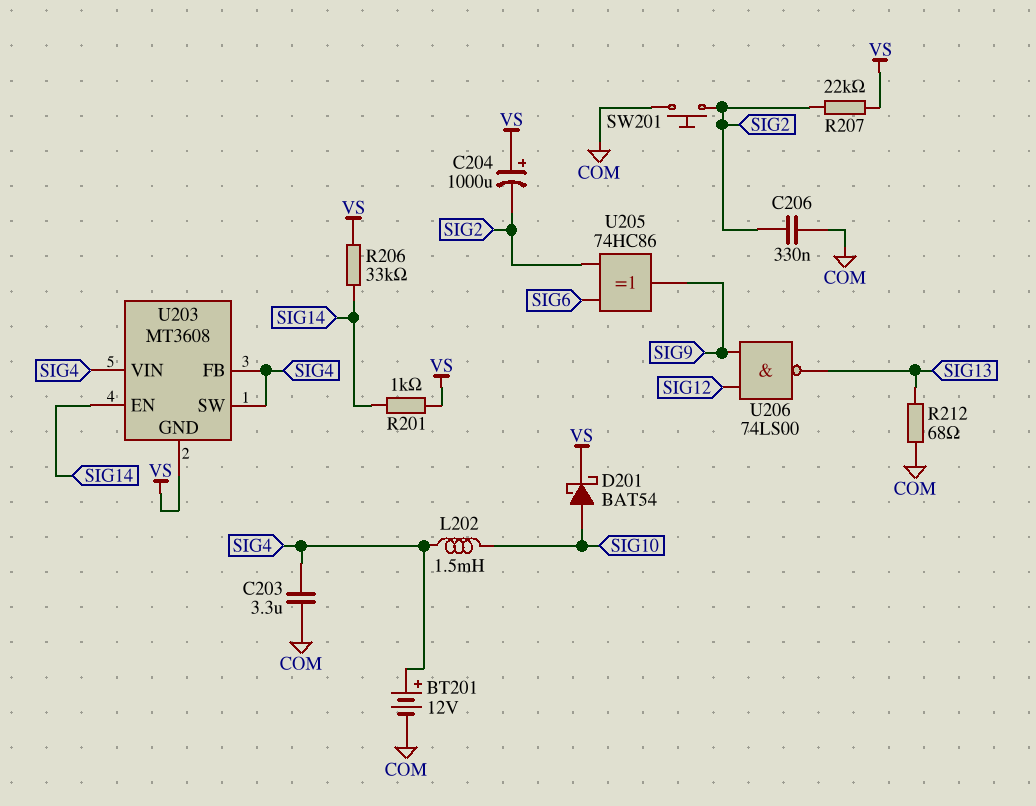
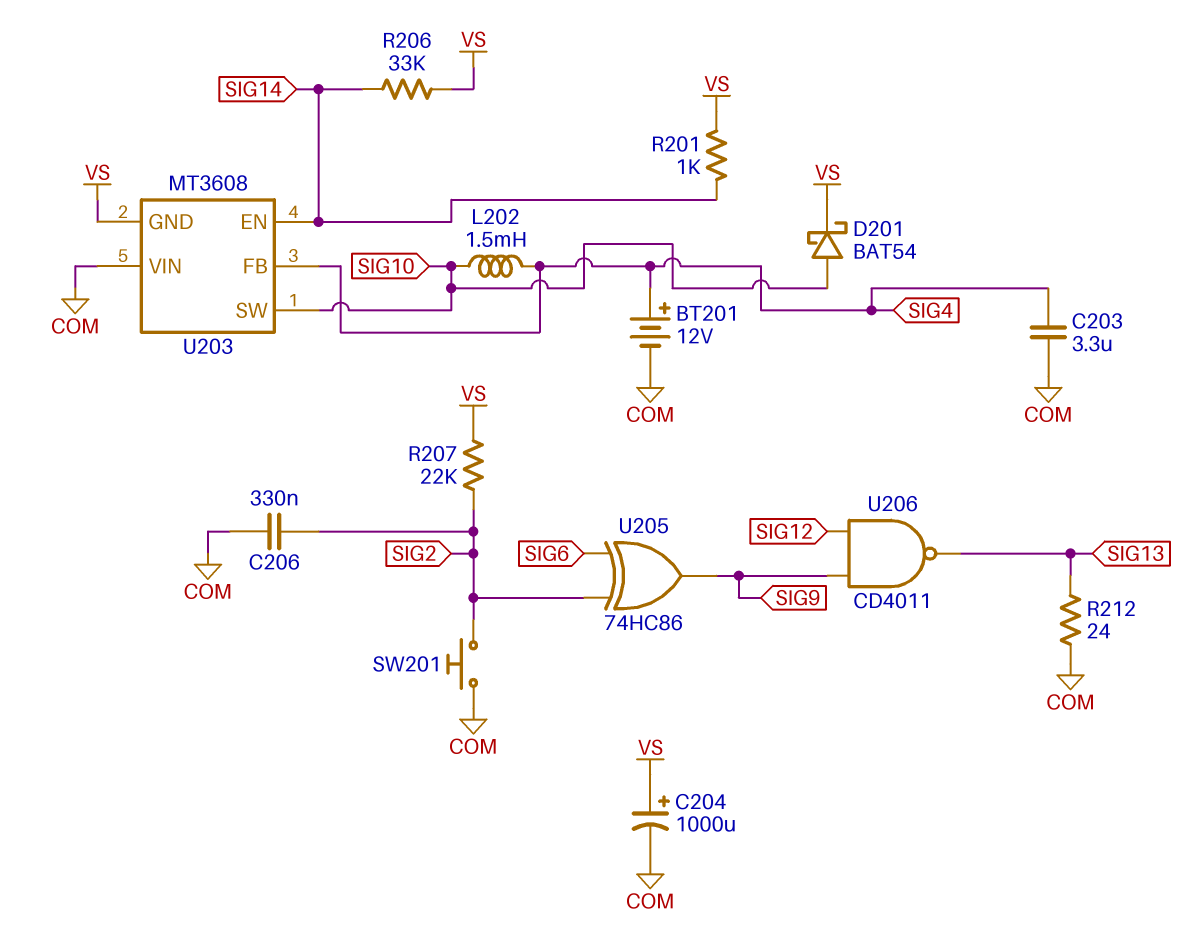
C204: 1000uF (plus VS, minus SIG2) -> 1000uF (plus VS, minus COM)
R212: 68 (COM, SIG13) -> 24 (COM, SIG13)
U203 pin SW: SIG4 -> SIG10
U203 pin VIN: SIG4 -> COM
U206: NAND 74LS00 (in SIG9, in SIG12, out SIG13) -> NAND CD4011 (in SIG9, in SIG12, out SIG13)

